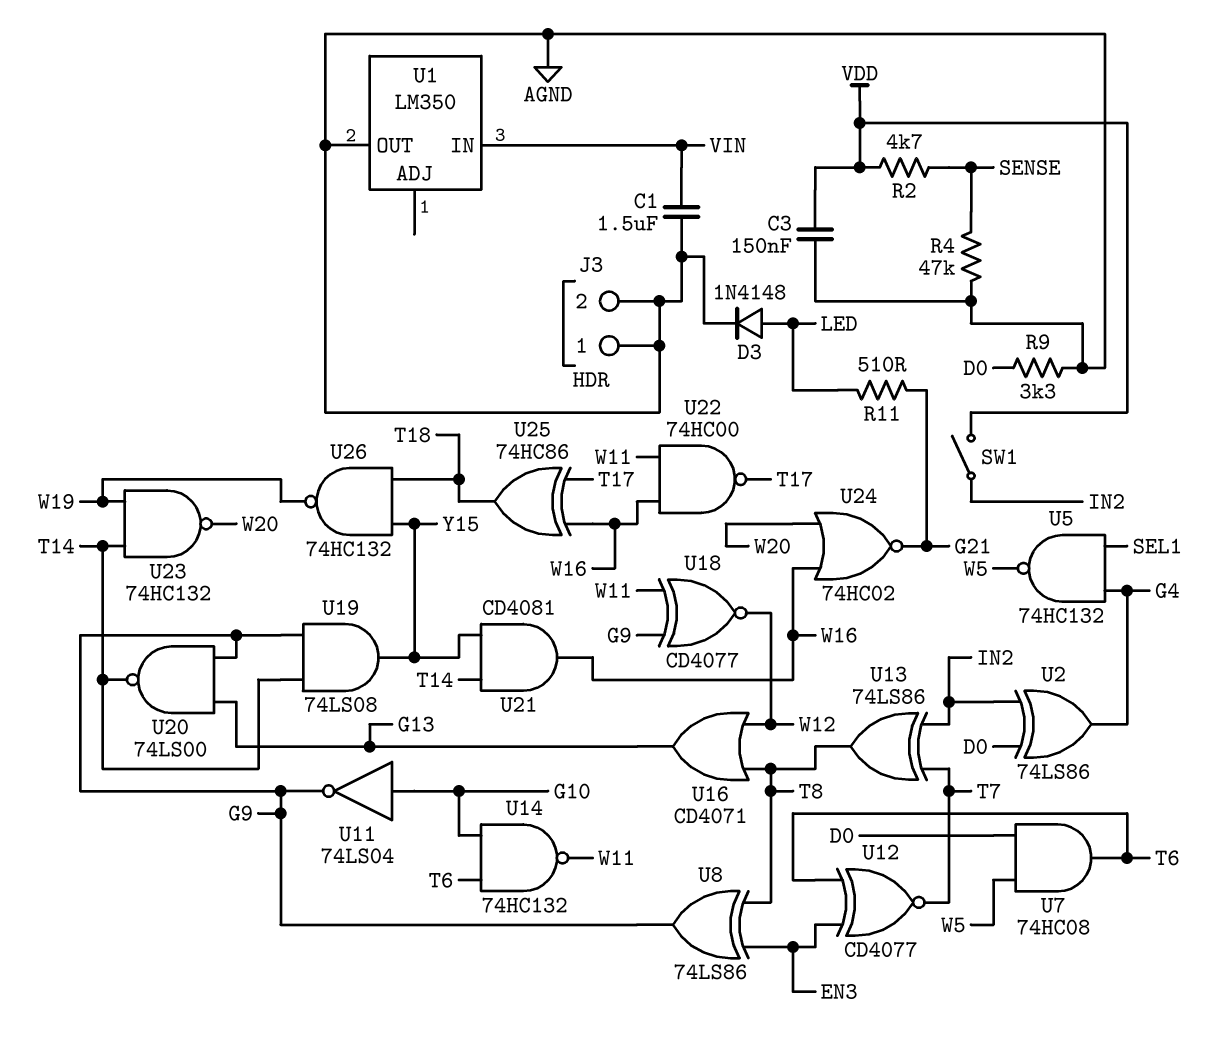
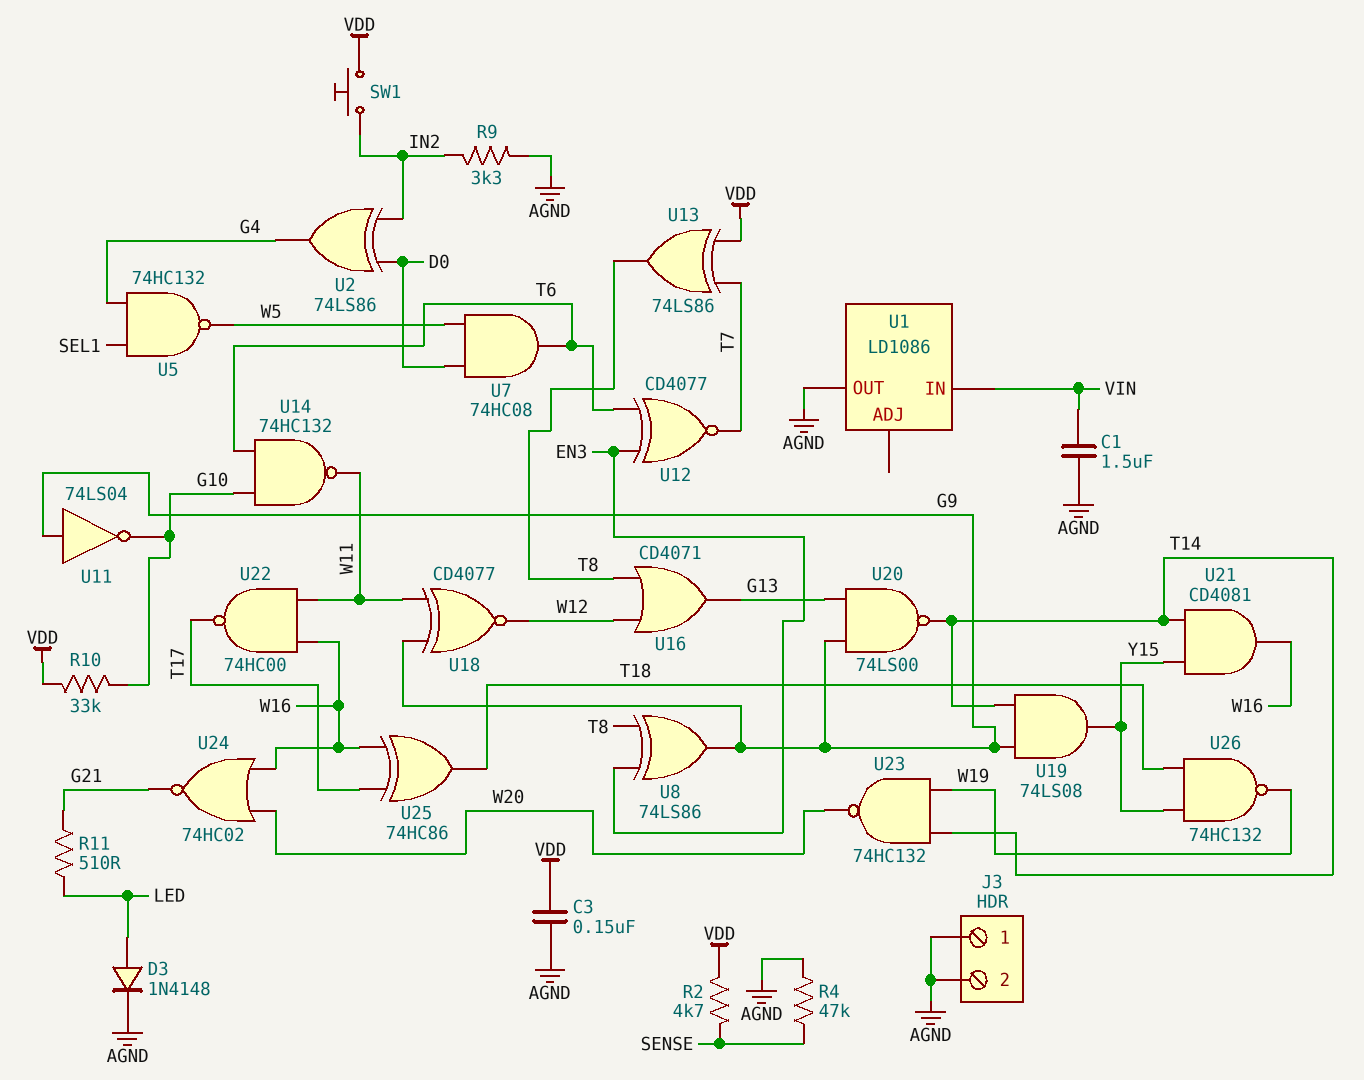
R9: 3.3k (AGND, D0) -> 3.3k (AGND, IN2)
R10: none -> 33k (G10, VDD)
SW1: switch (IN2, VDD) -> button (IN2, VDD)
U1: LM350 -> LD1086
U11: NOT 74LS04 (in G10, out G9) -> NOT 74LS04 (in G9, out G10)
U13: XOR 74LS86 (in IN2, in T7, out T8) -> XOR 74LS86 (in T7, in VDD, out T8)

